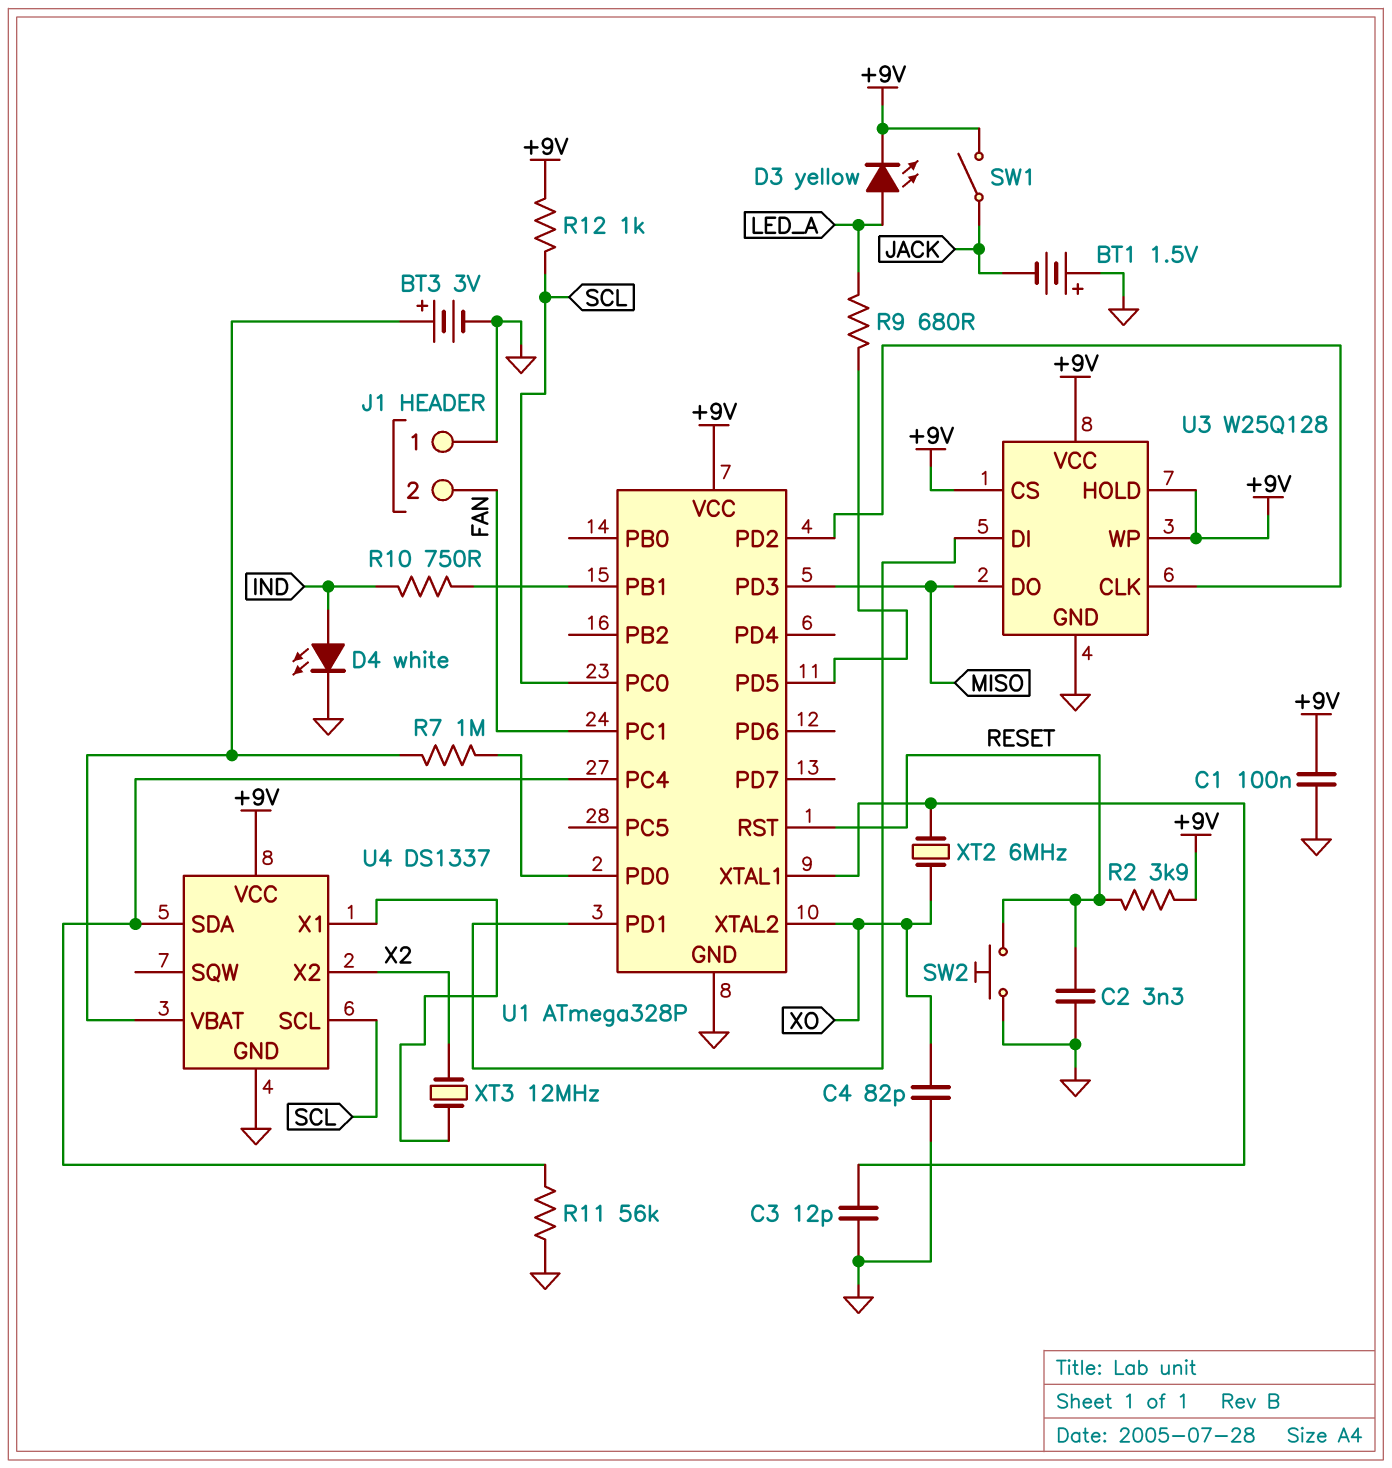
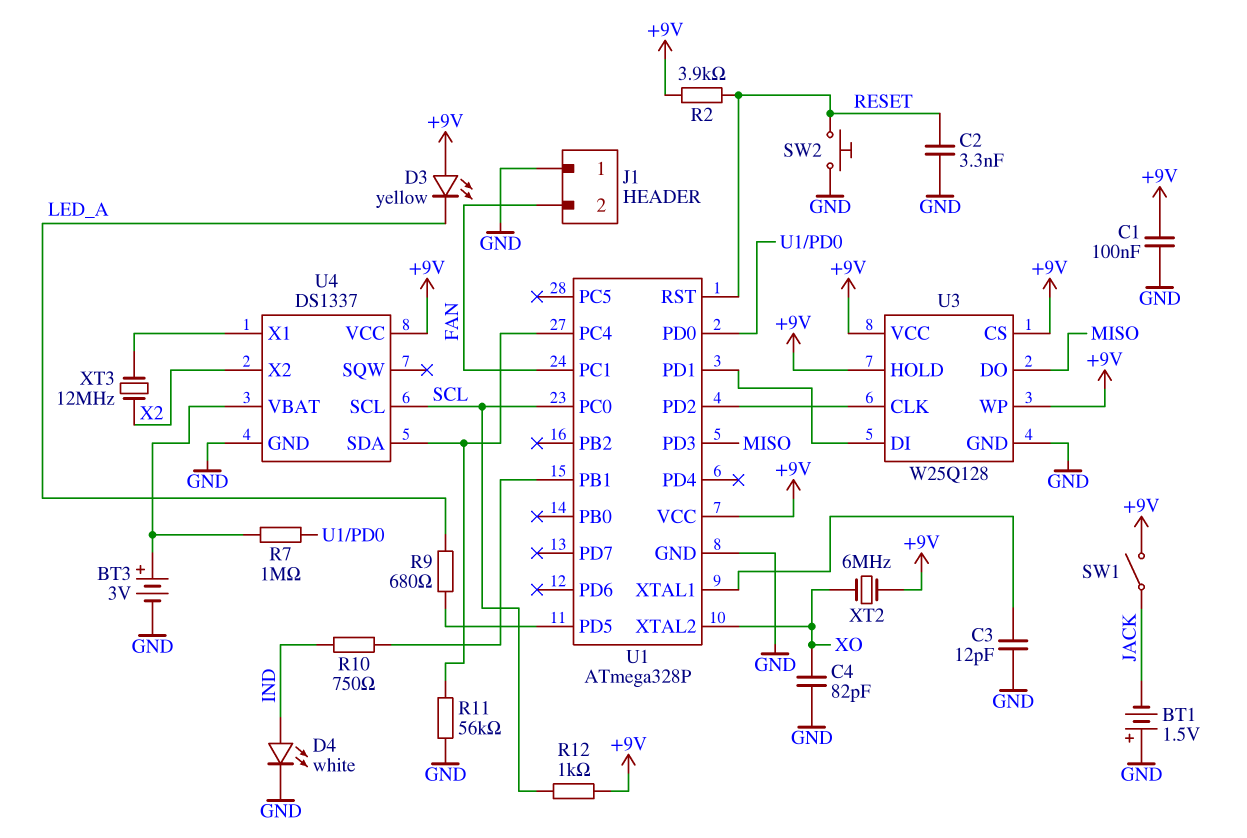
D3: LED yellow (A LED_A, K +9V) -> LED yellow (A +9V, K LED_A)
XT2: 6MHz (U1/XTAL1, XO) -> 6MHz (+9V, XO)

